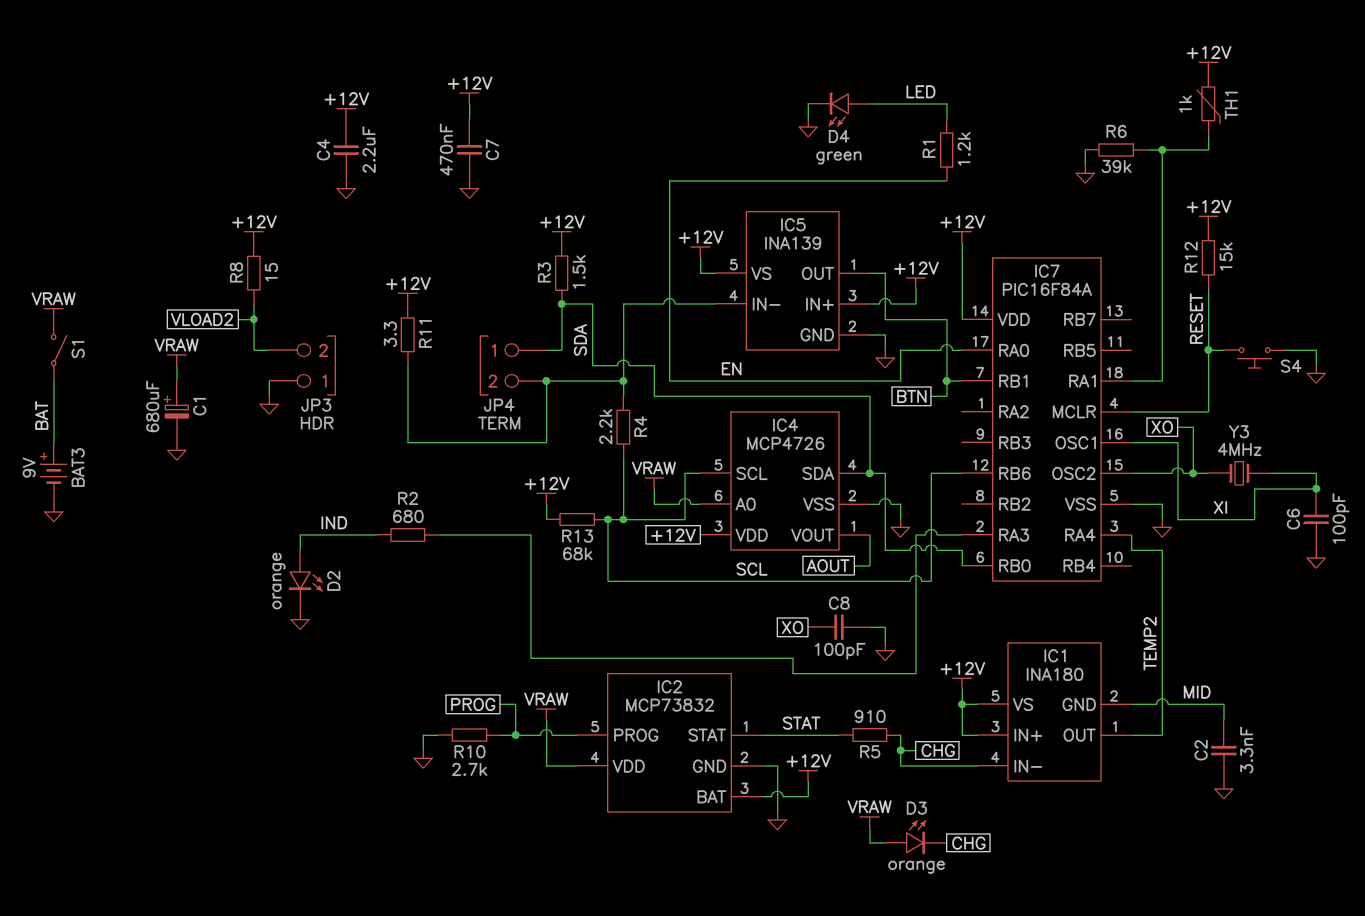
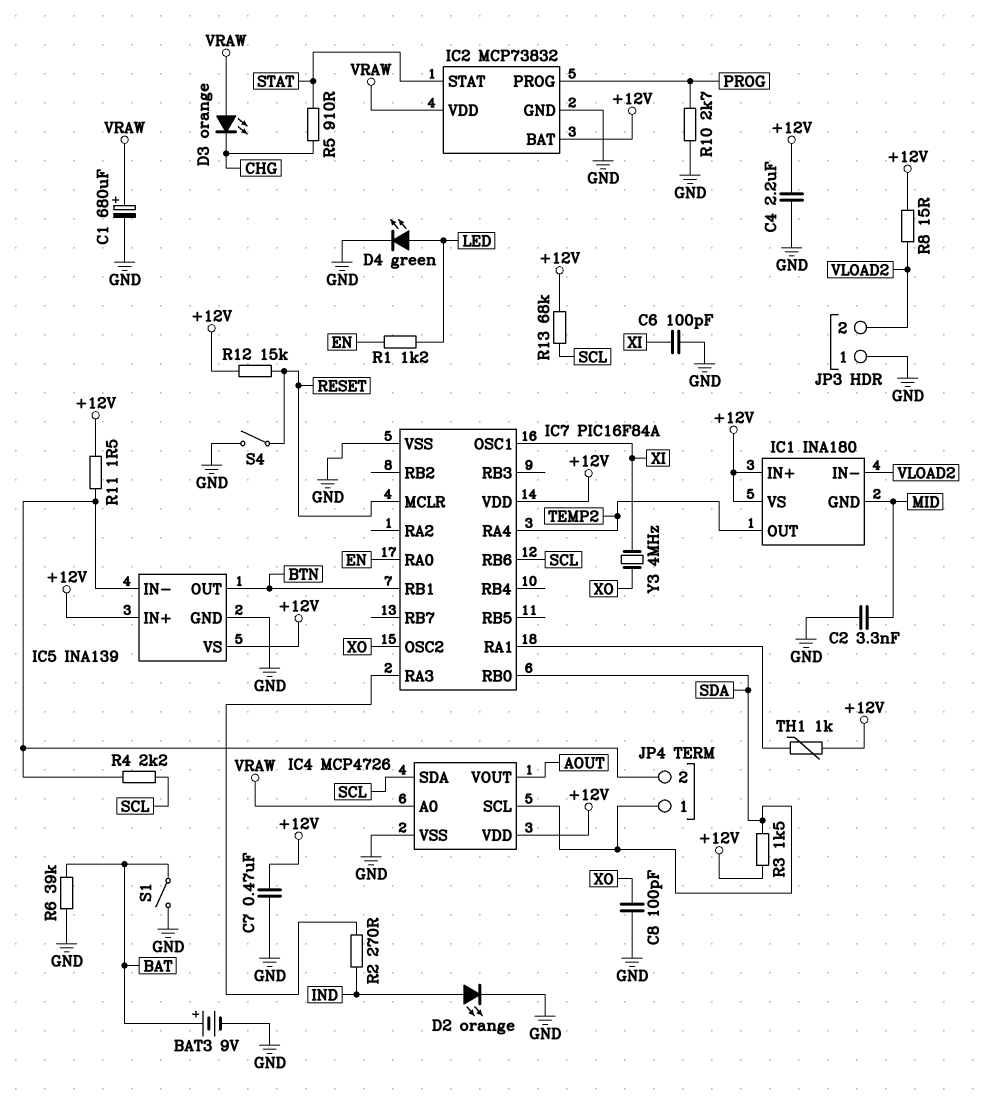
IC1 pin IN-: CHG -> VLOAD2
IC4 pin SCL: SCL -> SDA
IC4 pin SDA: SDA -> SCL
R2: 680 (IC7/RA3, IND) -> 270 (IC7/RA3, IND)
R6: 39k (GND, IC7/RA1) -> 39k (BAT, GND)
R11: 3.3 (+12V, IC5/IN-) -> 1.5 (+12V, IC5/IN-)
S1: switch (BAT, VRAW) -> switch (BAT, GND)
S4: button (GND, RESET) -> switch (GND, RESET)

